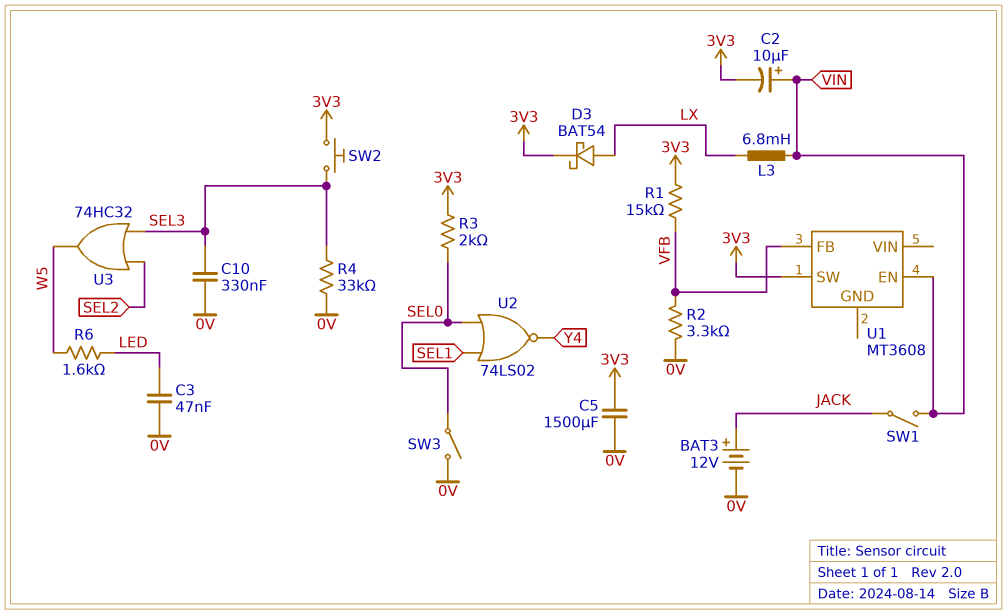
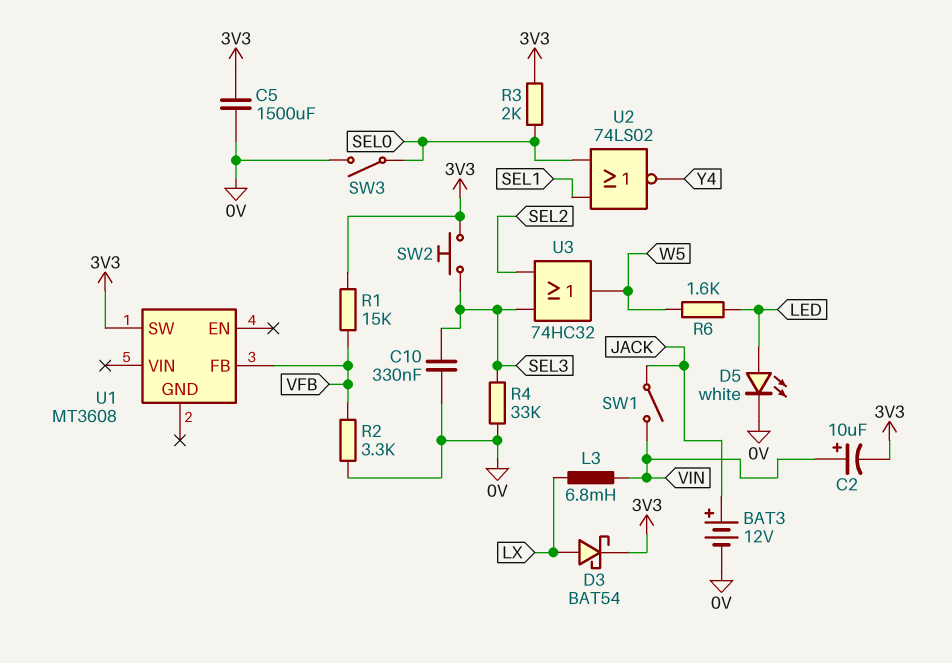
C3: 47nF (0V, LED) -> none
D5: none -> LED white (A LED, K 0V)
U1 pin EN: VIN -> none

